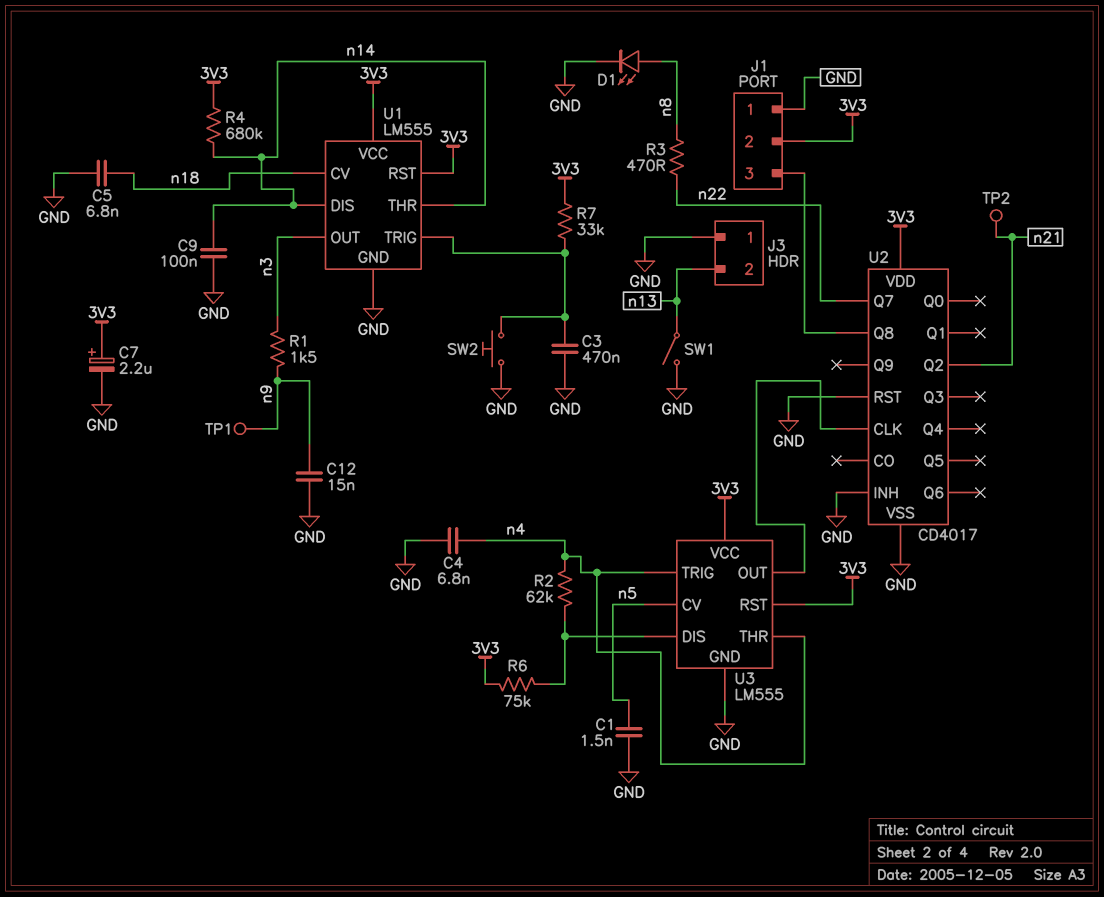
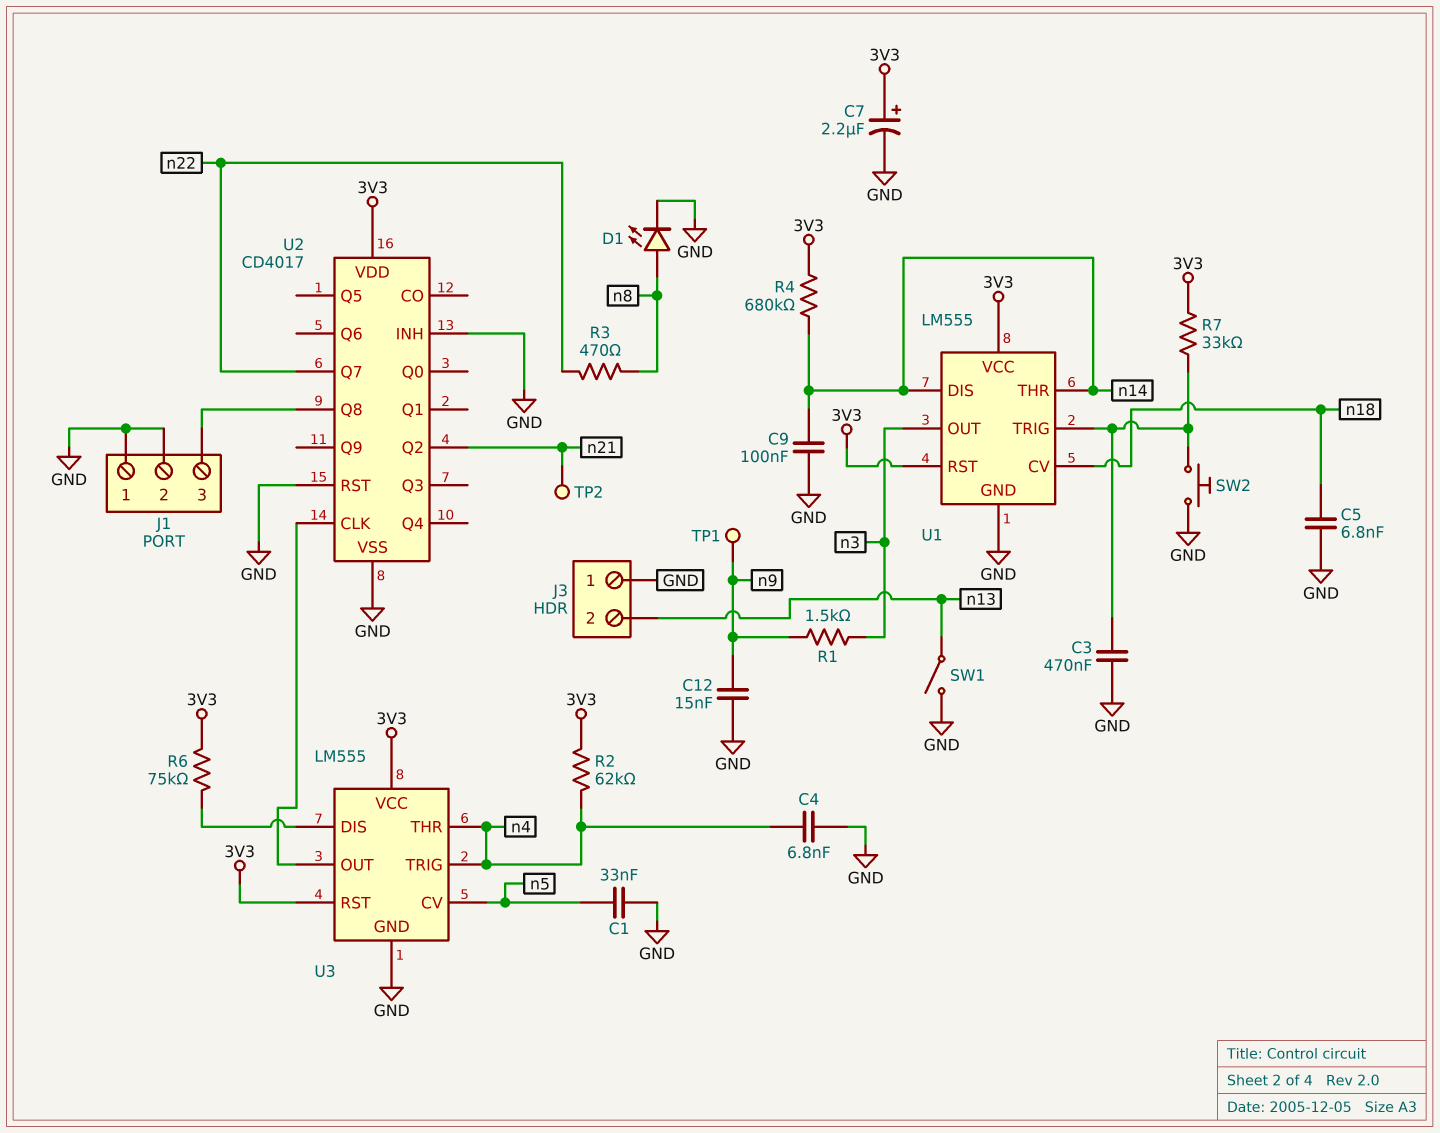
C1: 1.5nF (GND, n5) -> 33nF (GND, n5)
J1 pin 2: 3V3 -> GND
R2: 62k (U3/DIS, n4) -> 62k (3V3, n4)

